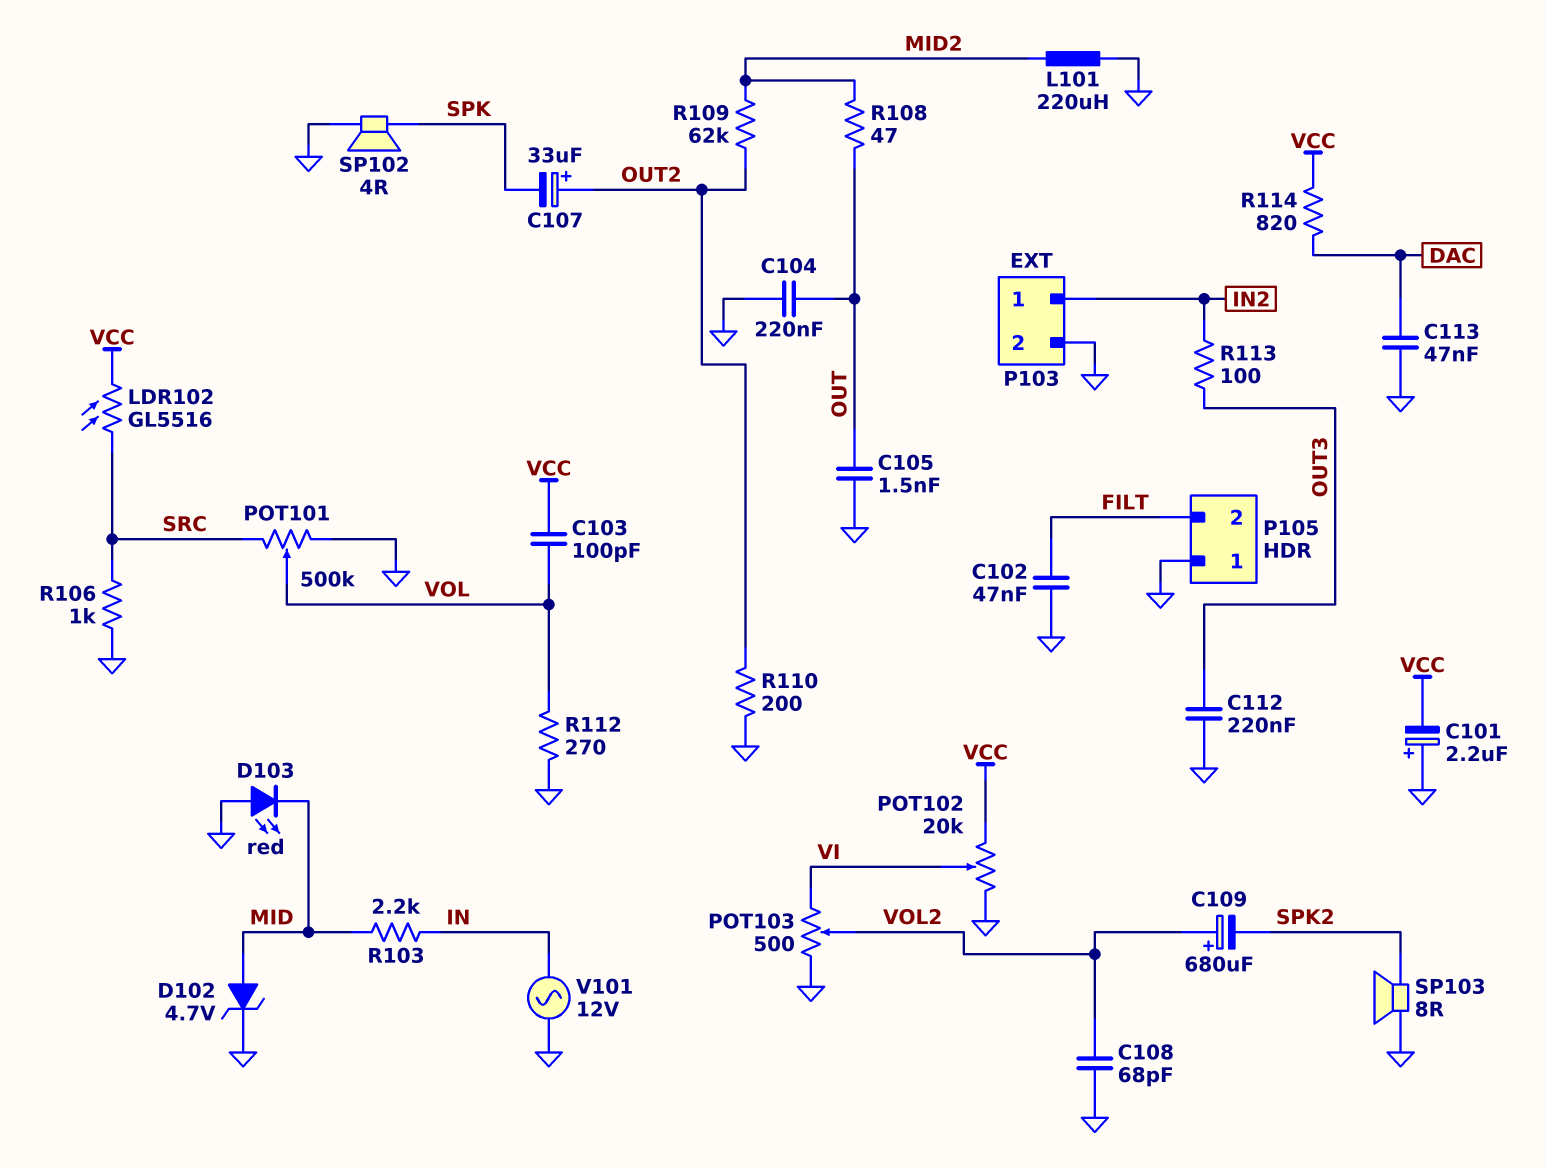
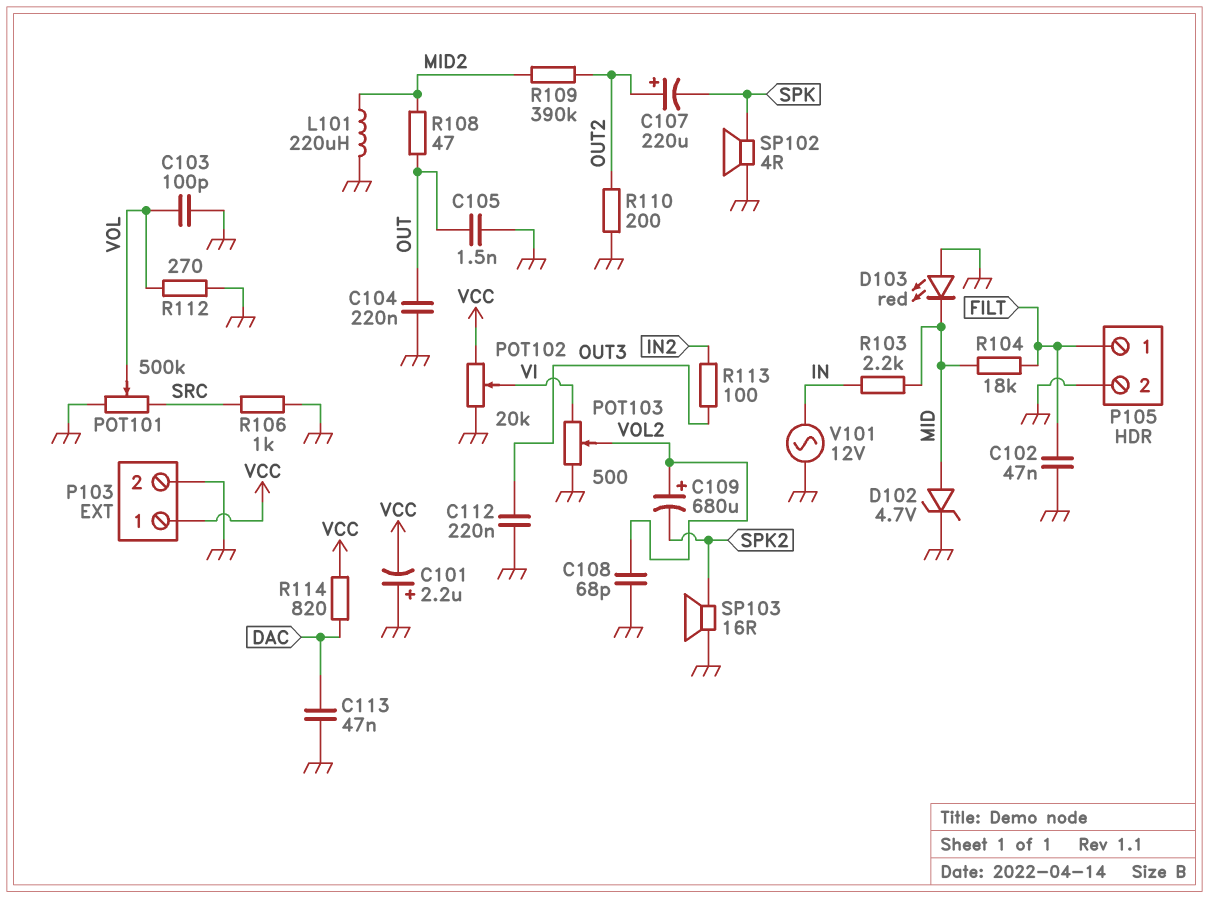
C103: 100pF (VCC, VOL) -> 100pF (GND, VOL)
C107: 33uF (plus OUT2, minus SPK) -> 220uF (plus OUT2, minus SPK)
LDR102: GL5516 (SRC, VCC) -> none
P103 pin 1: IN2 -> VCC
P105 pin 1: GND -> FILT
P105 pin 2: FILT -> GND
R104: none -> 18k (FILT, MID)
R109: 62k (MID2, OUT2) -> 390k (MID2, OUT2)
SP103: speaker 8R (GND, SPK2) -> speaker 16R (GND, SPK2)

